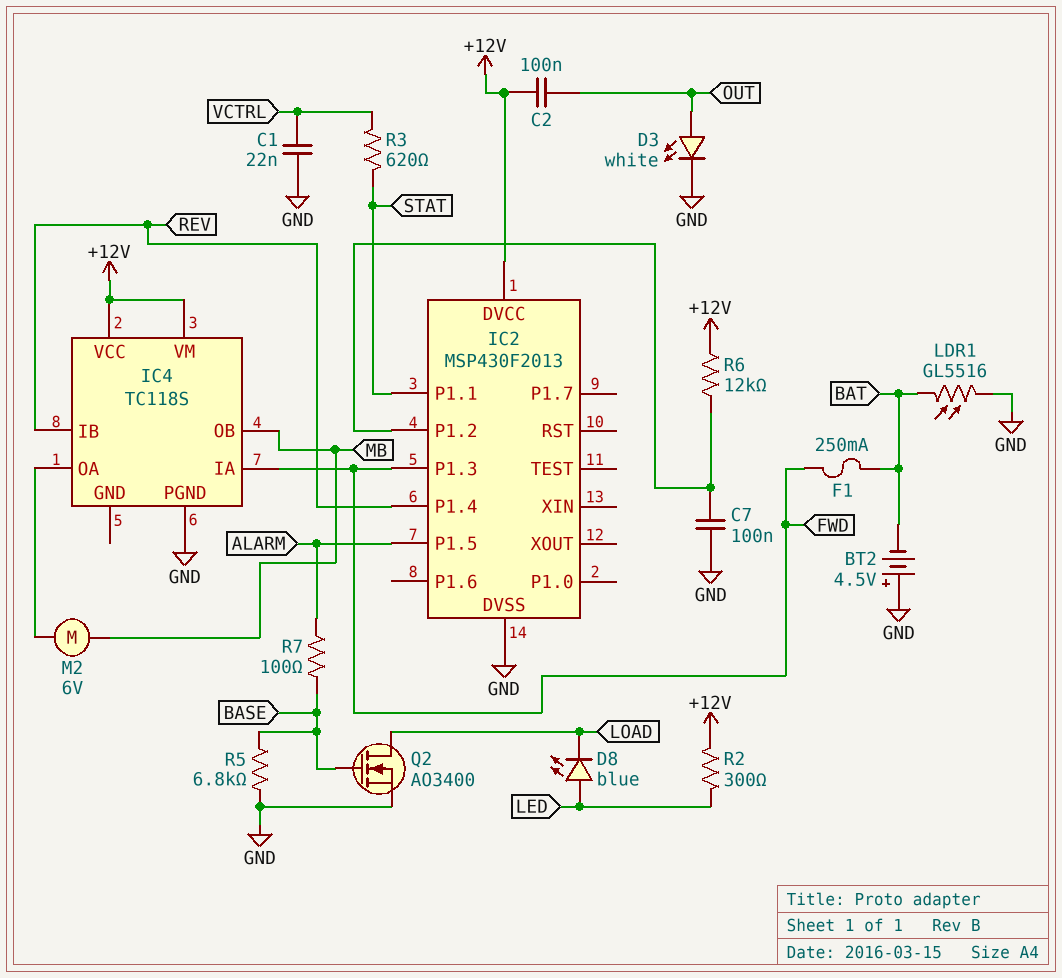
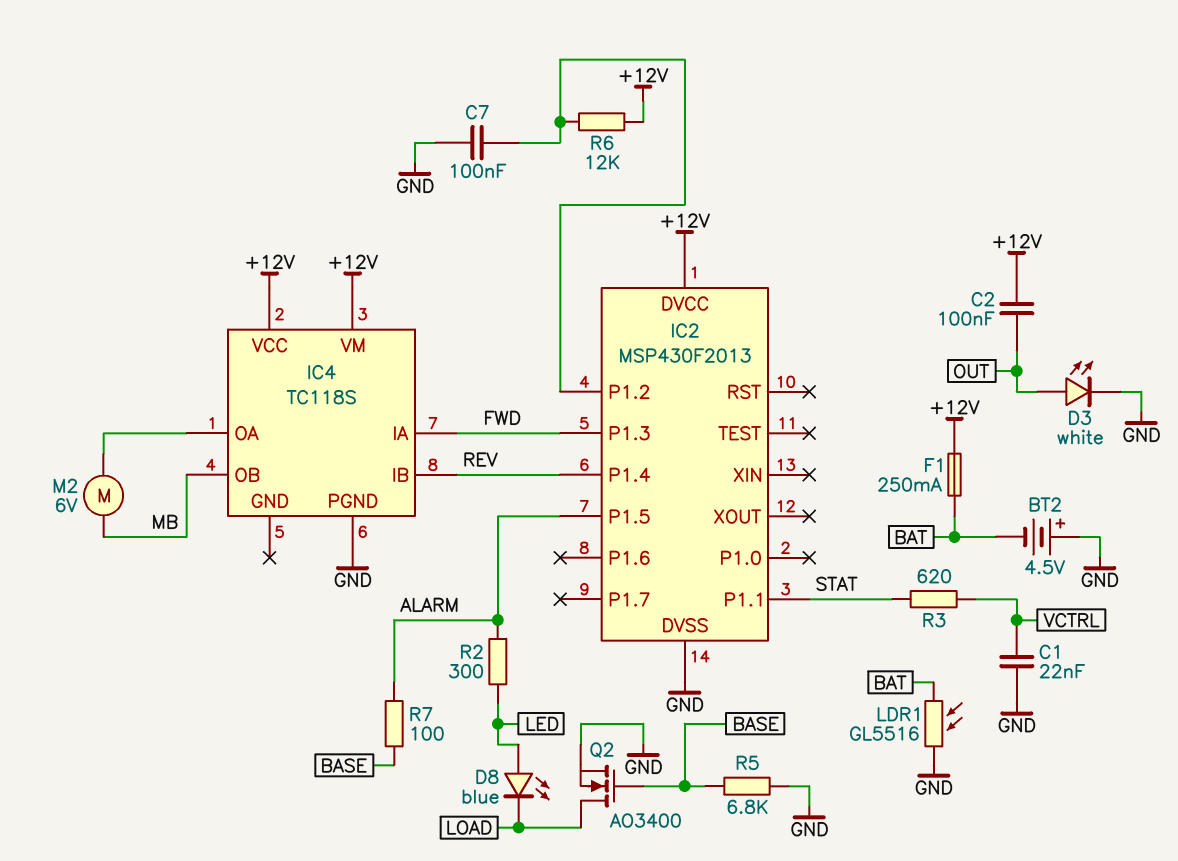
F1: 250mA (BAT, FWD) -> 250mA (+12V, BAT)
R2: 300 (+12V, LED) -> 300 (ALARM, LED)

